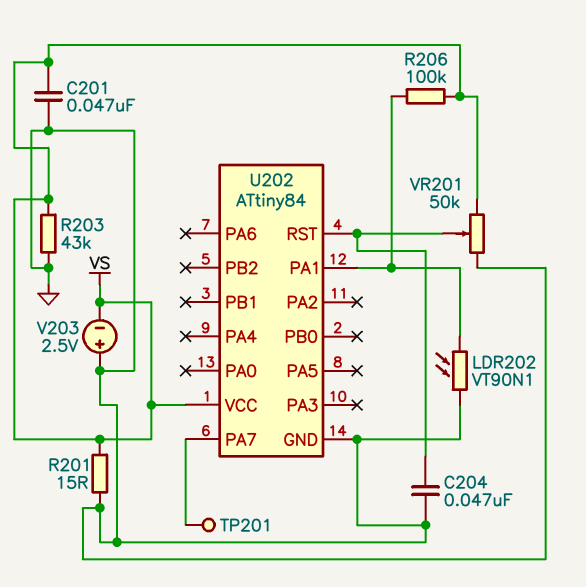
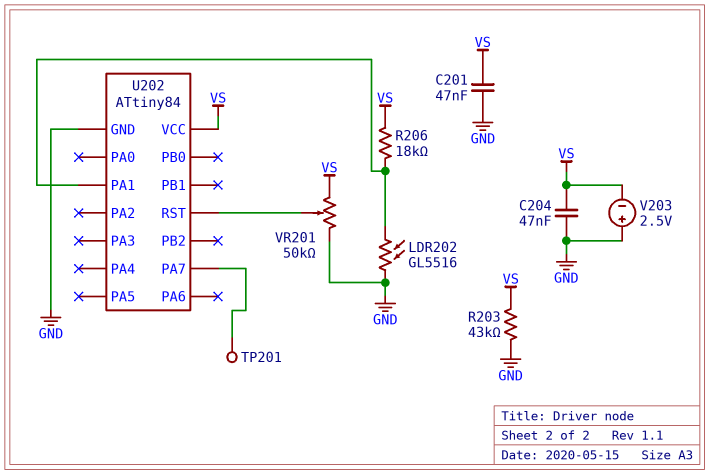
C204: 47nF (GND, U202/RST) -> 47nF (GND, VS)
LDR202: VT90N1 (GND, U202/PA1) -> GL5516 (GND, U202/PA1)
R201: 15 (GND, VS) -> none
R206: 100k (U202/PA1, VS) -> 18k (U202/PA1, VS)

